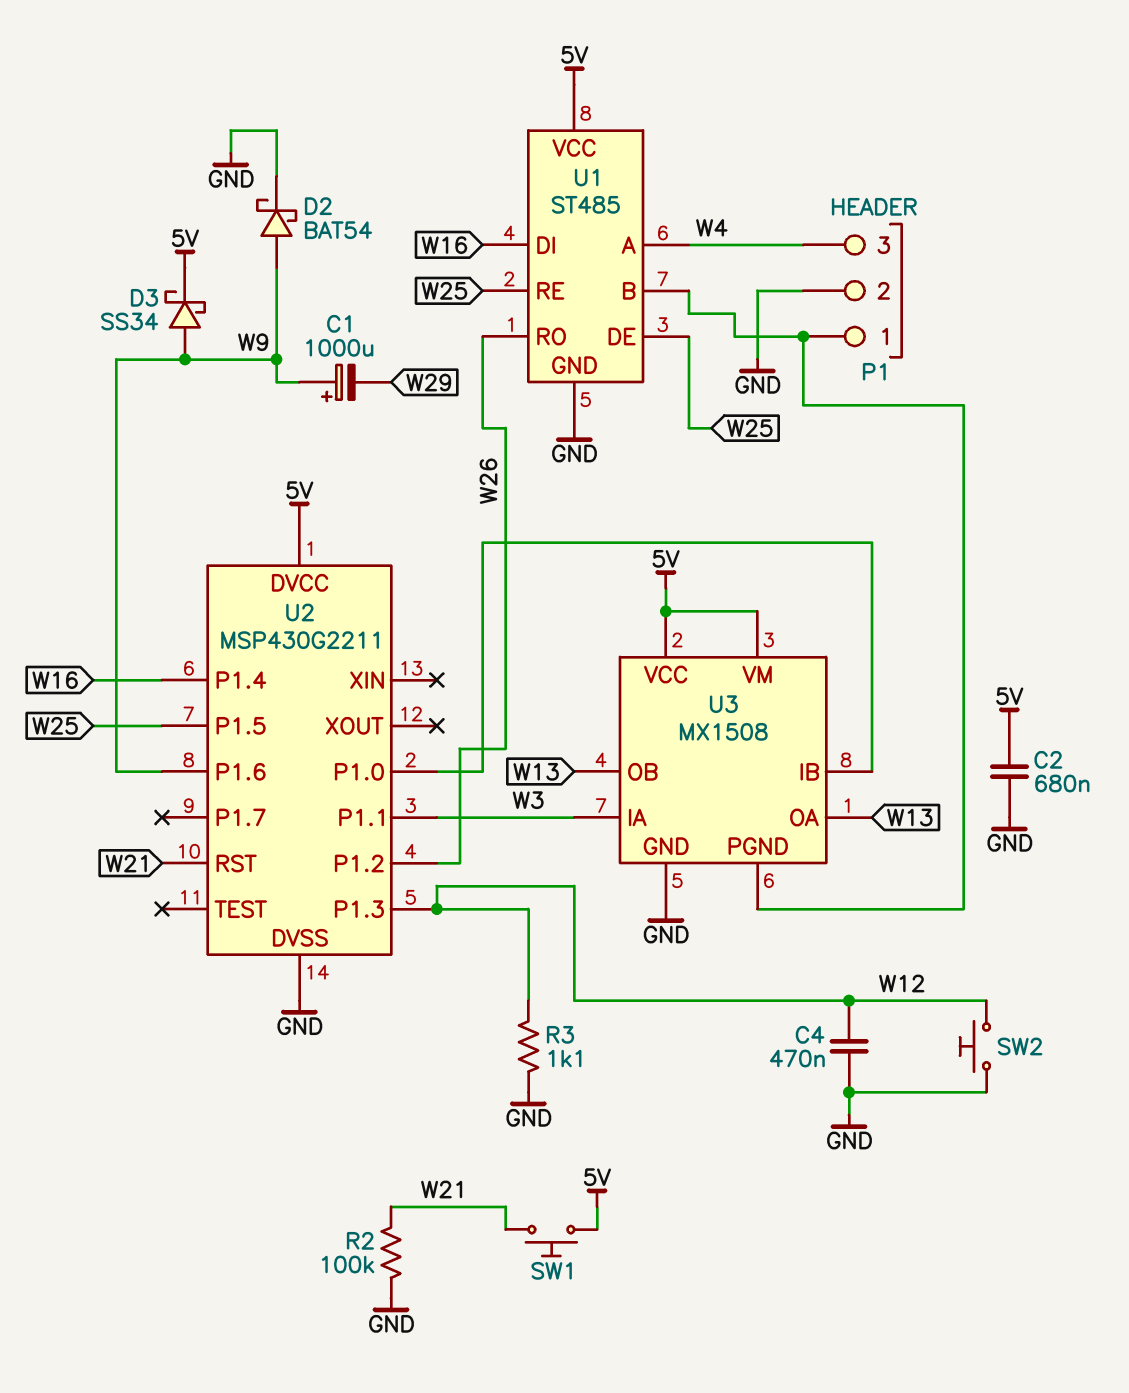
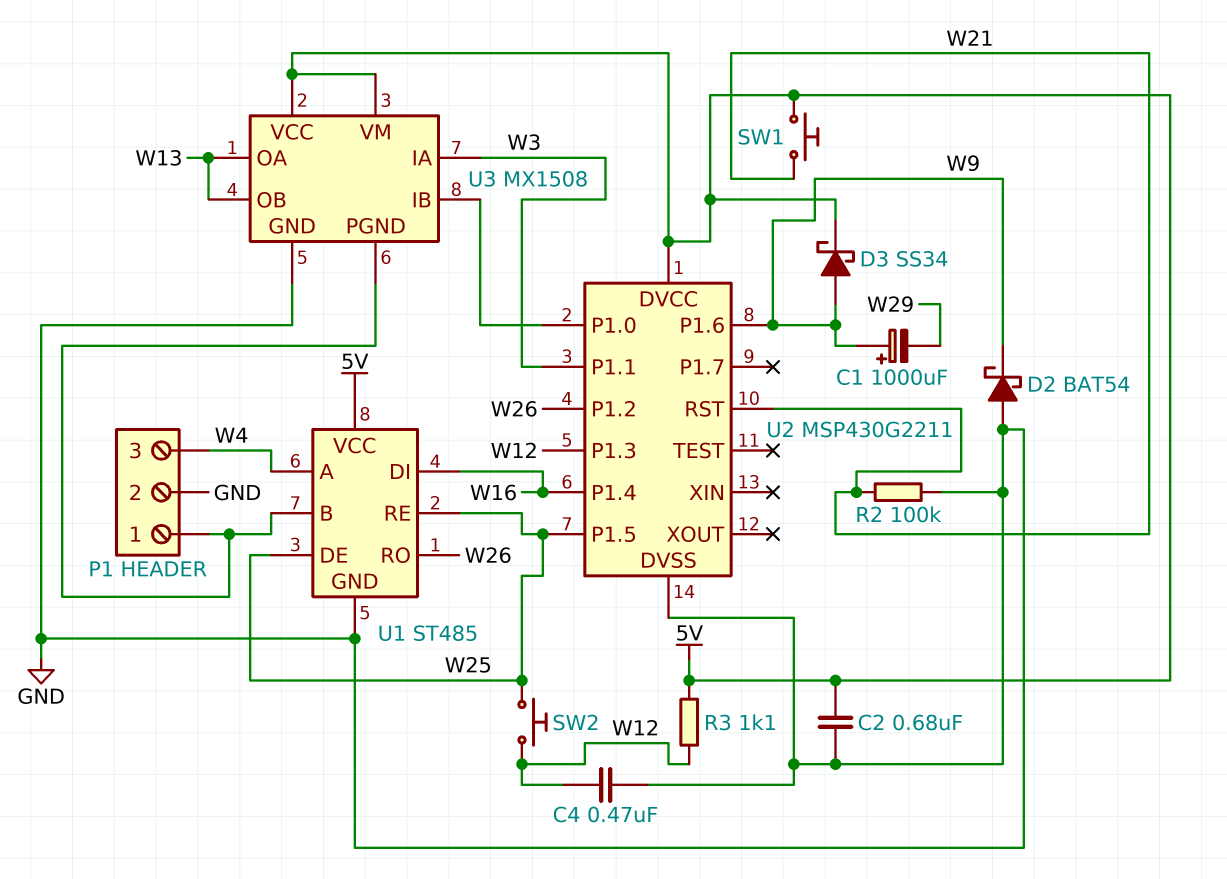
D2: schottky BAT54 (A W9, K GND) -> schottky BAT54 (A GND, K W9)
R3: 1.1k (GND, W12) -> 1.1k (5V, W12)
SW2: button (GND, W12) -> button (W12, W25)

